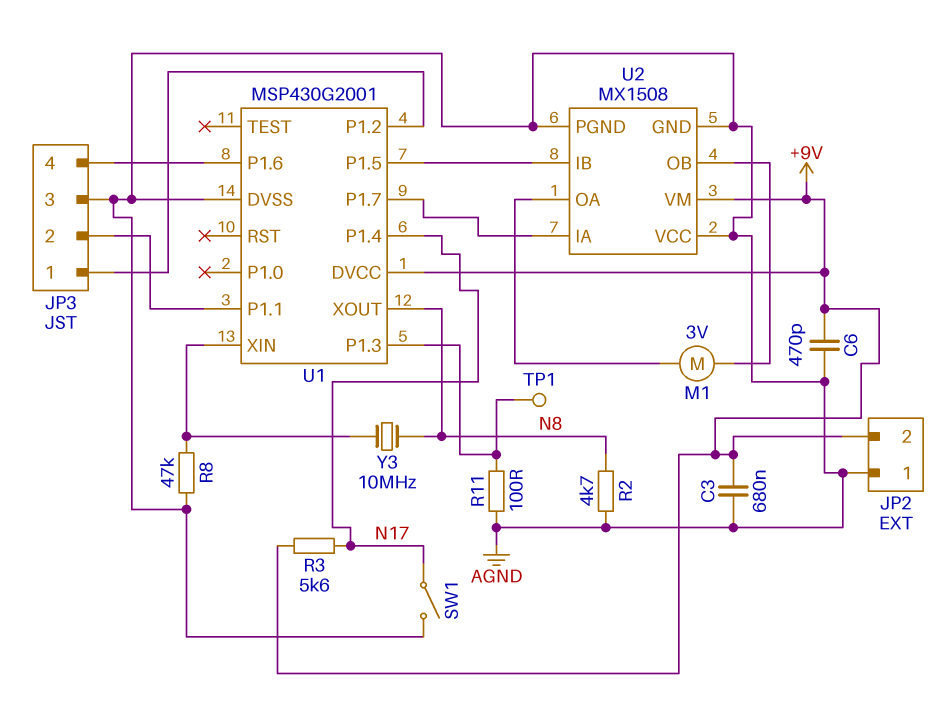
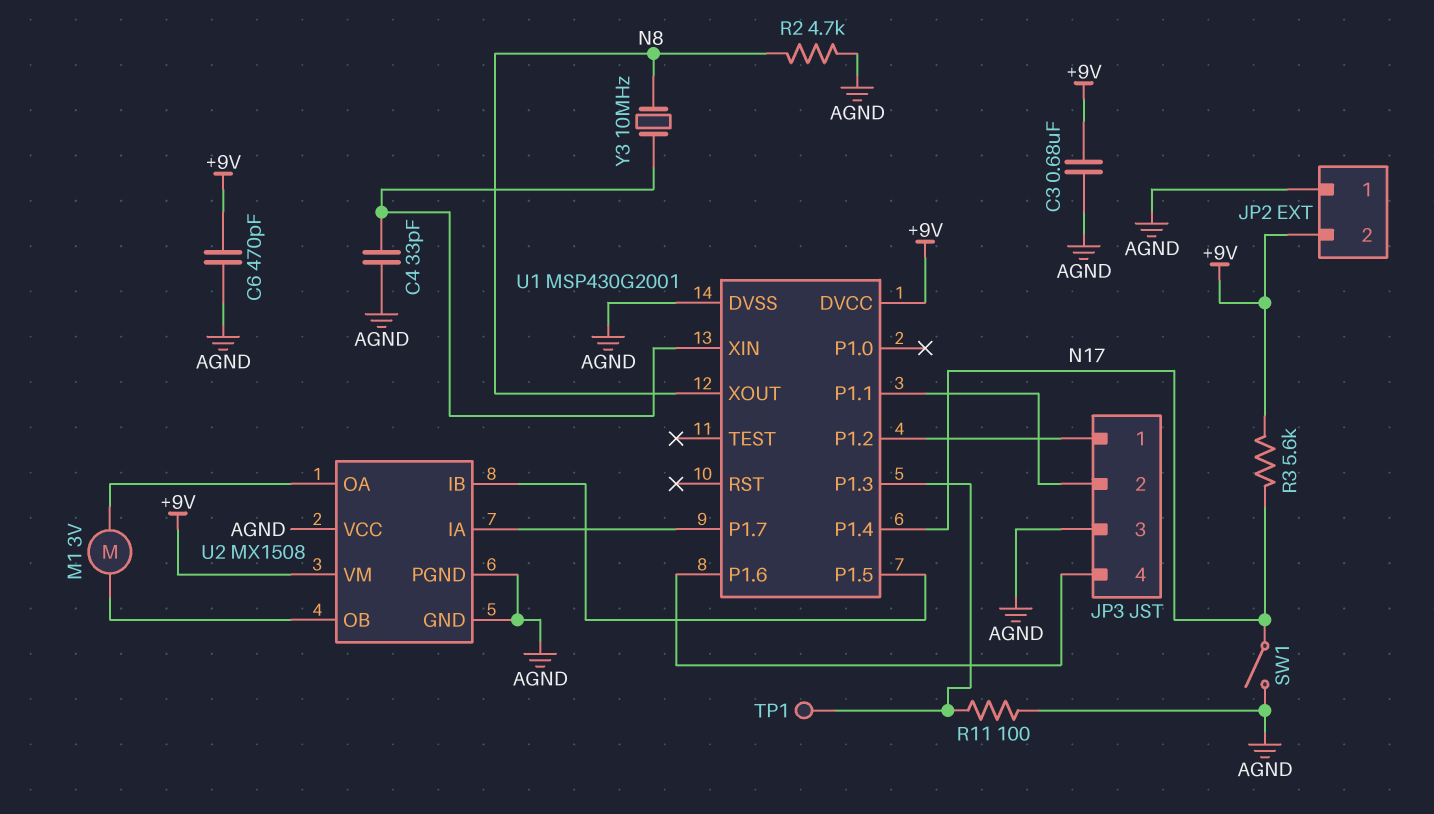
C4: none -> 33pF (AGND, U1/XIN)
R8: 47k (AGND, U1/XIN) -> none

